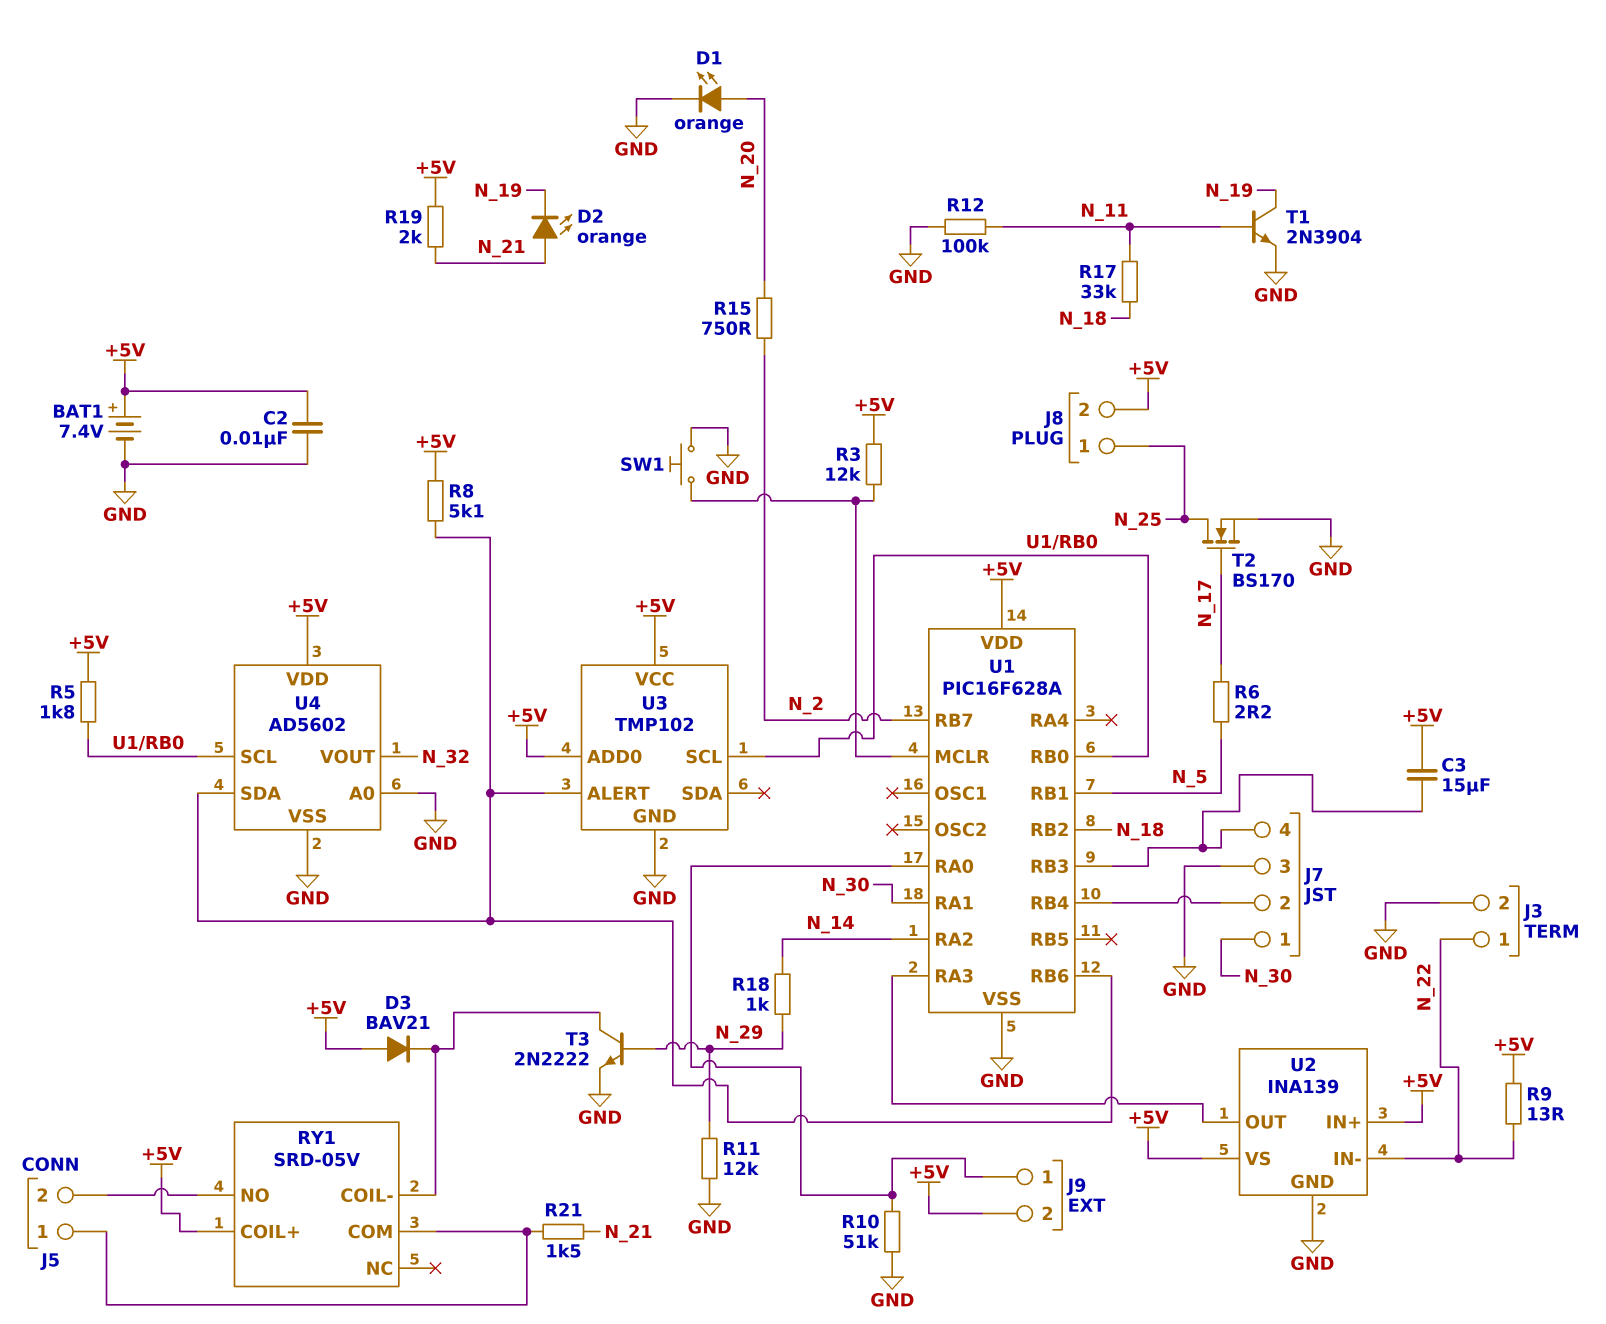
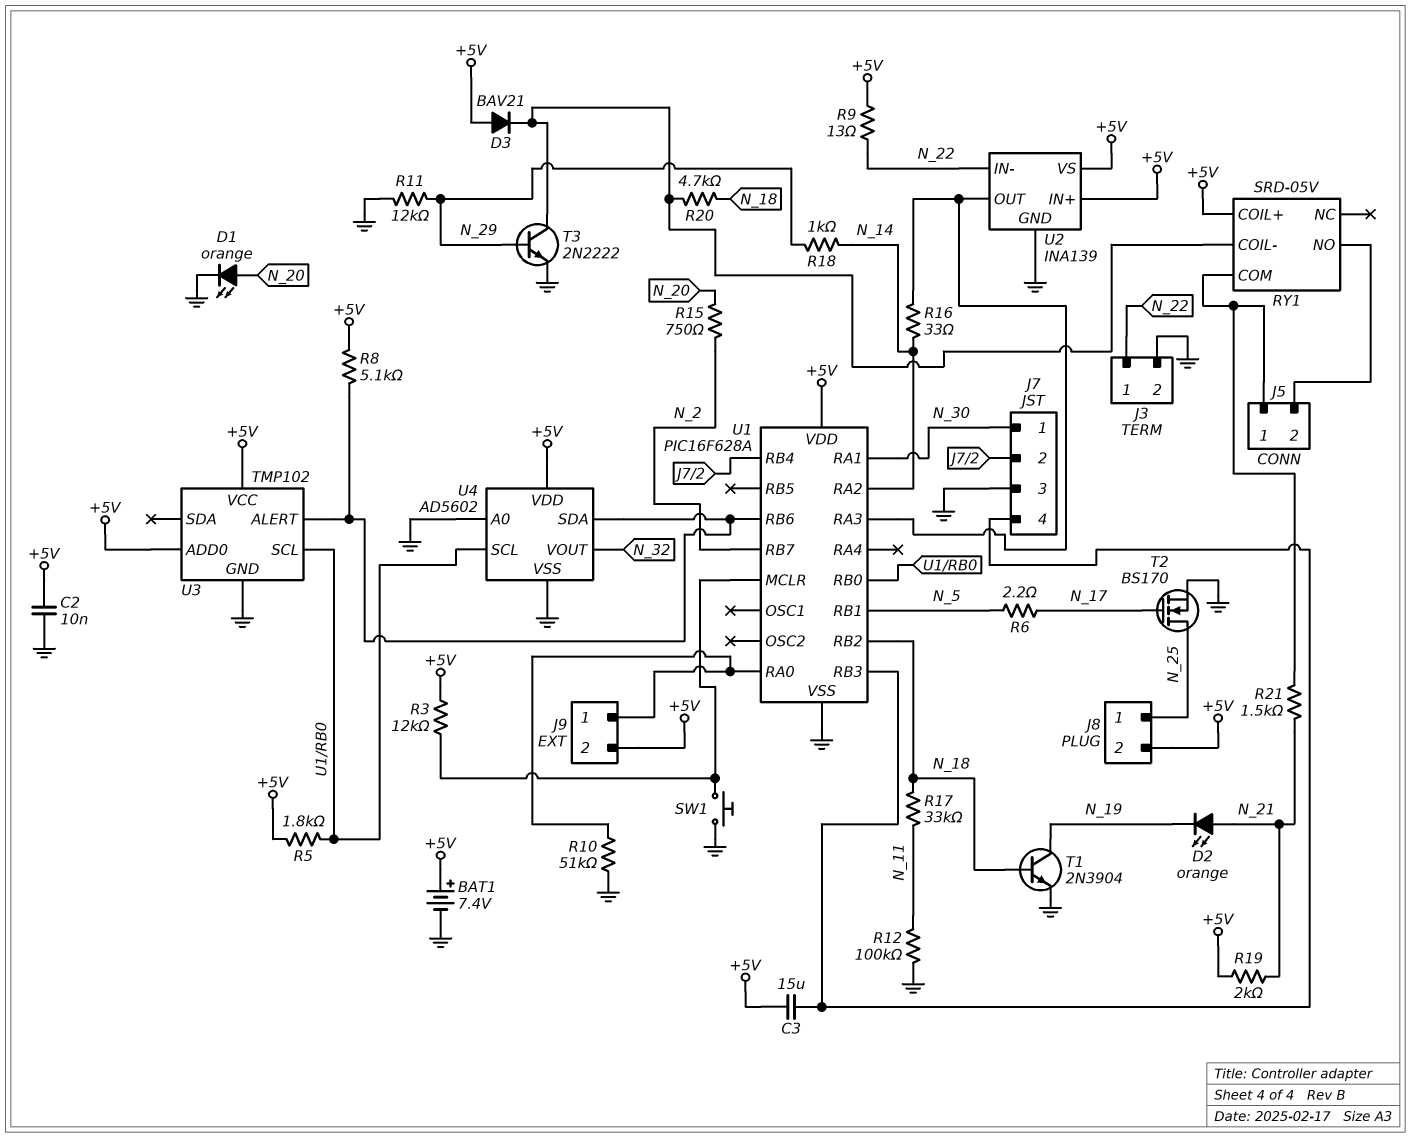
R16: none -> 33 (N_14, U1/RA3)
R20: none -> 4.7k (N_18, RY1/COIL-)
T1: NPN 2N3904 (B N_11, C N_19, E GND) -> NPN 2N3904 (B N_18, C N_19, E GND)

